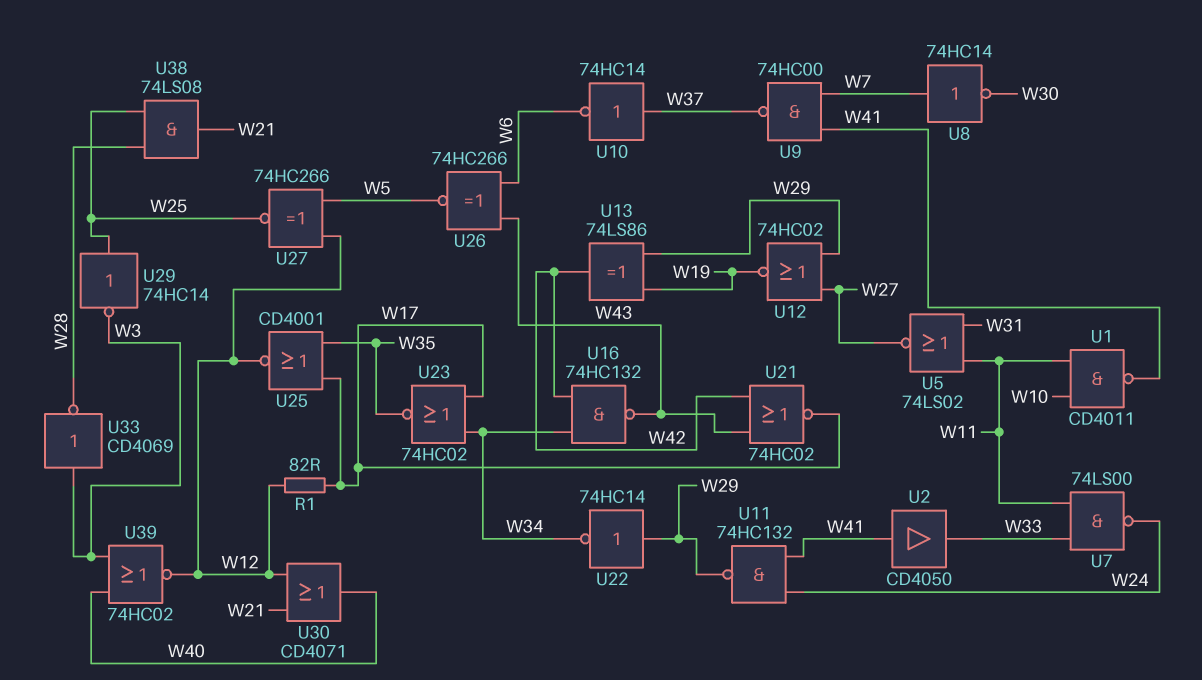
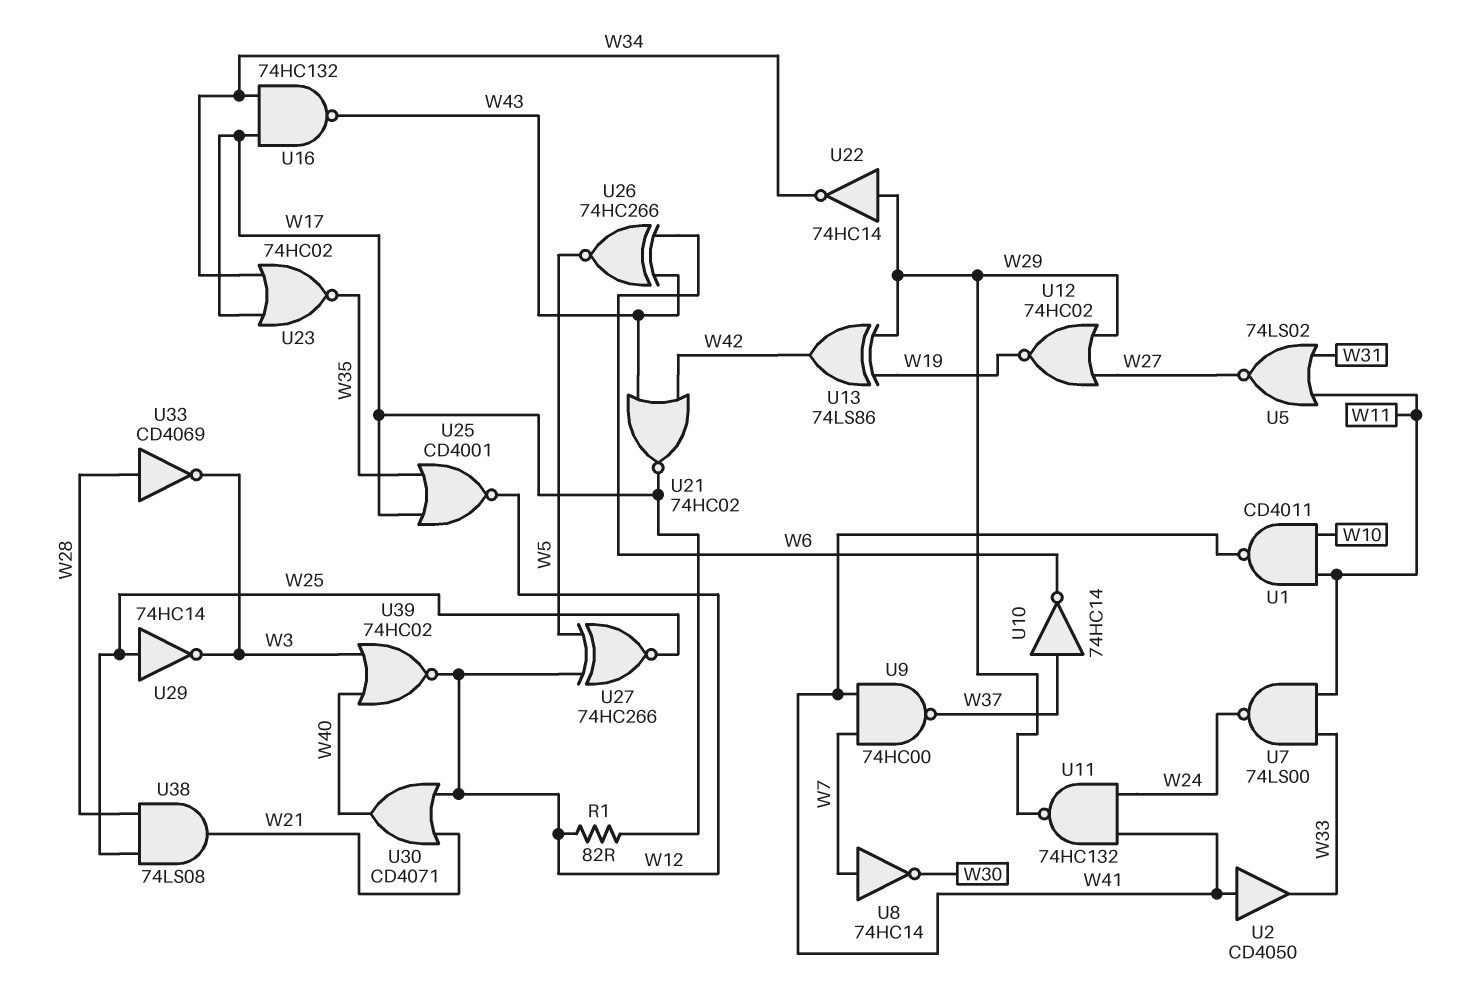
U16: NAND 74HC132 (in W34, in W42, out W43) -> NAND 74HC132 (in W17, in W34, out W43)
U33: NOT CD4069 (in W3, out W28) -> NOT CD4069 (in W28, out W3)

